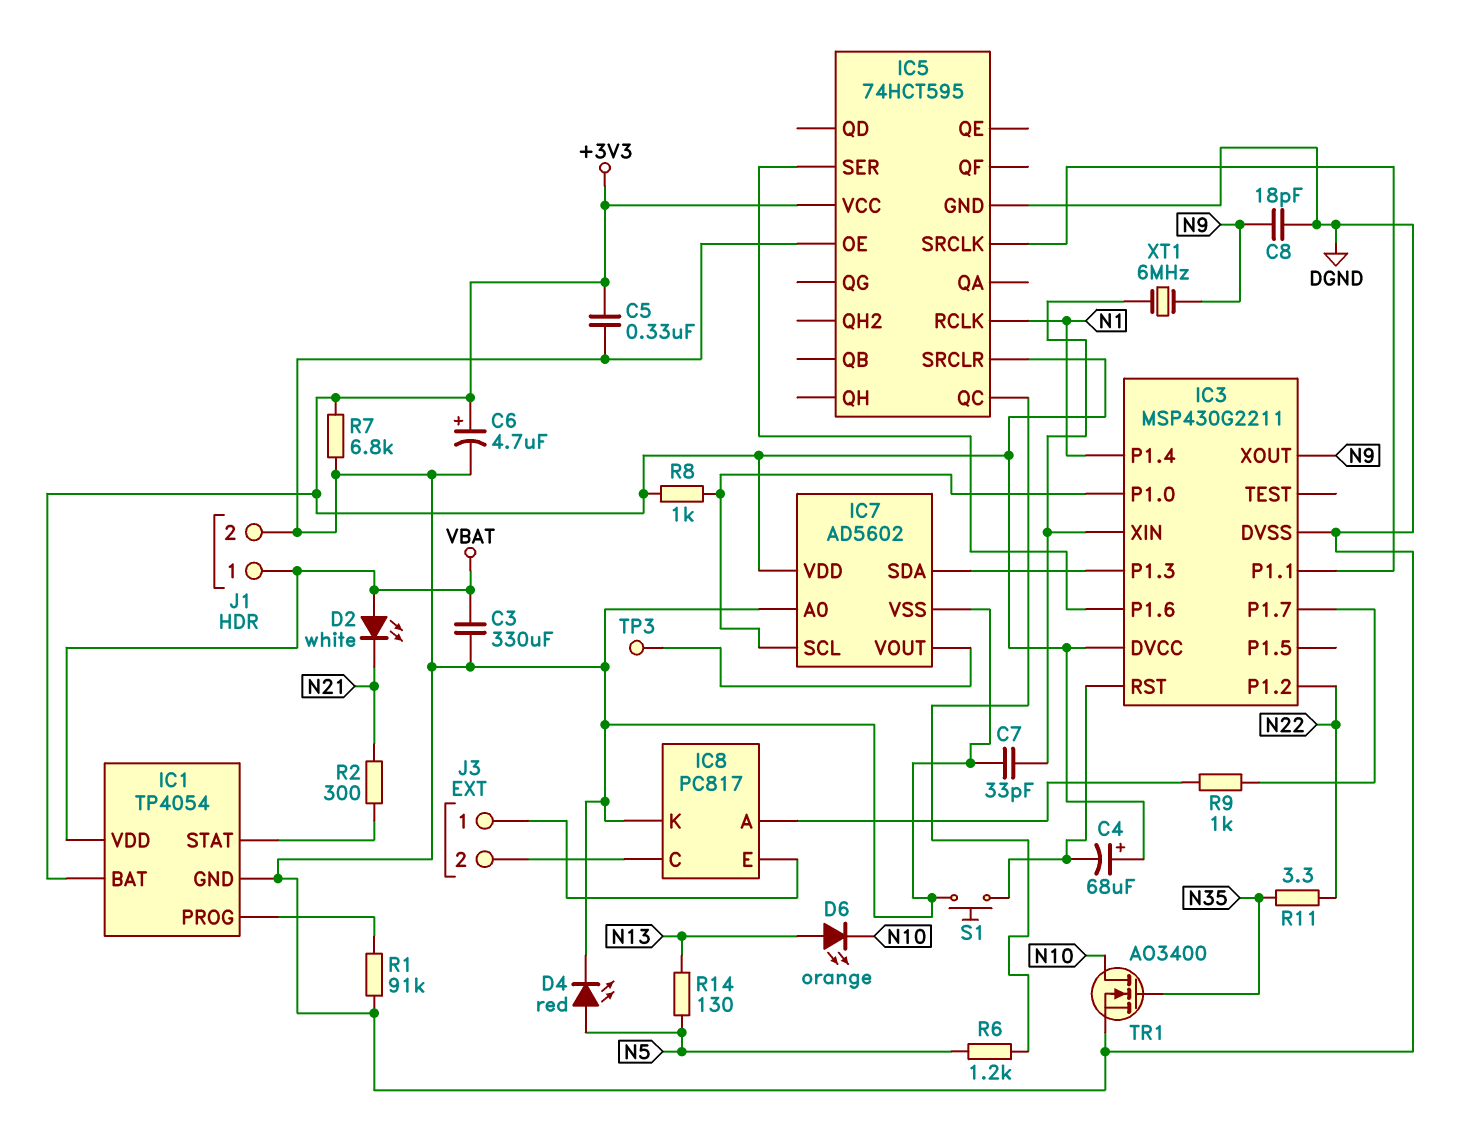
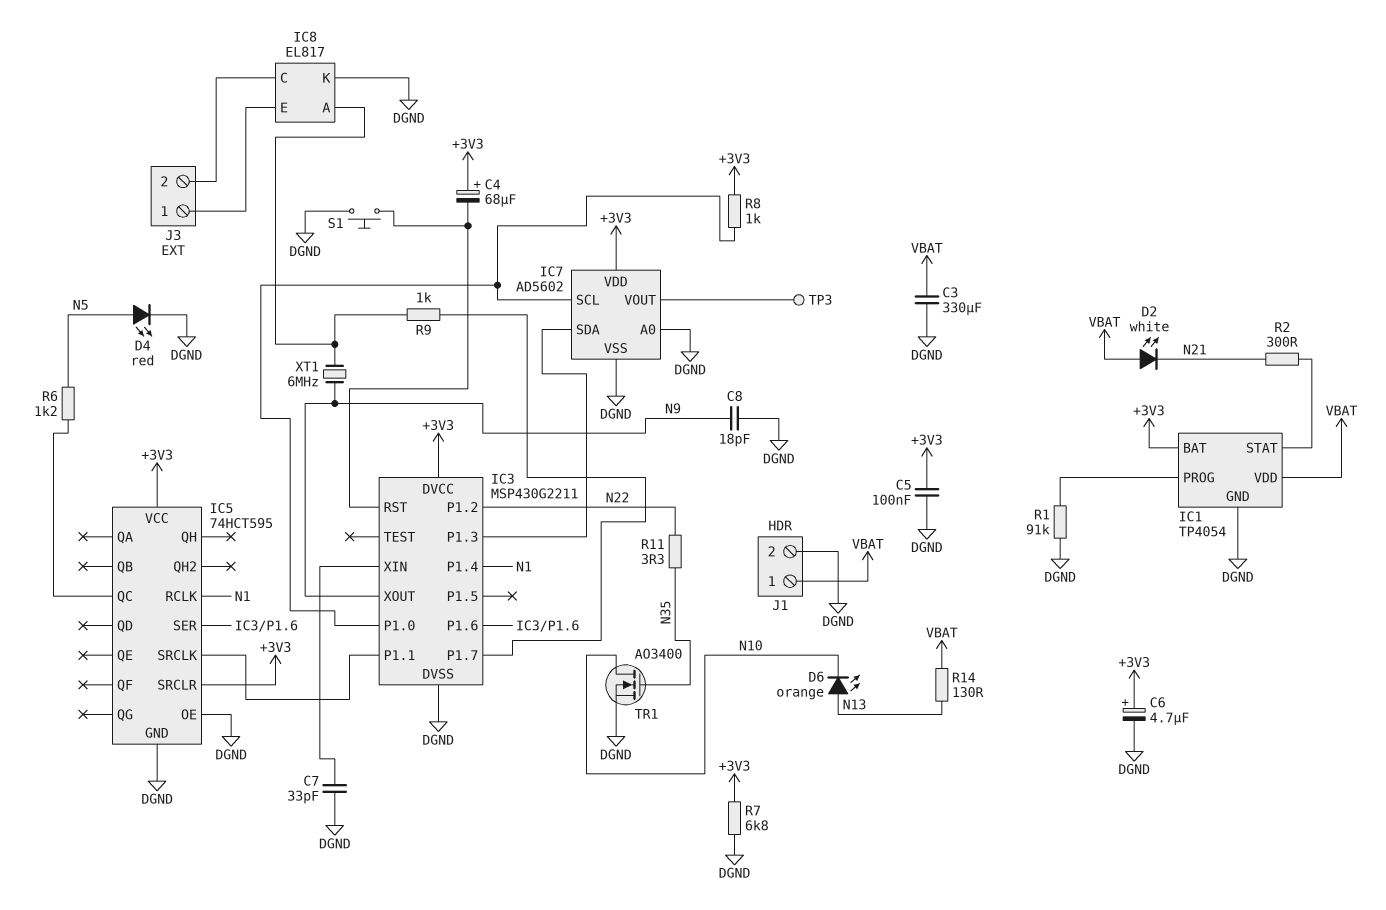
C5: 330nF (+3V3, DGND) -> 100nF (+3V3, DGND)
IC8: PC817 -> EL817
R14: 130 (N5, N13) -> 130 (N13, VBAT)
XT1: 6MHz (IC3/XIN, N9) -> 6MHz (IC8/A, N9)

